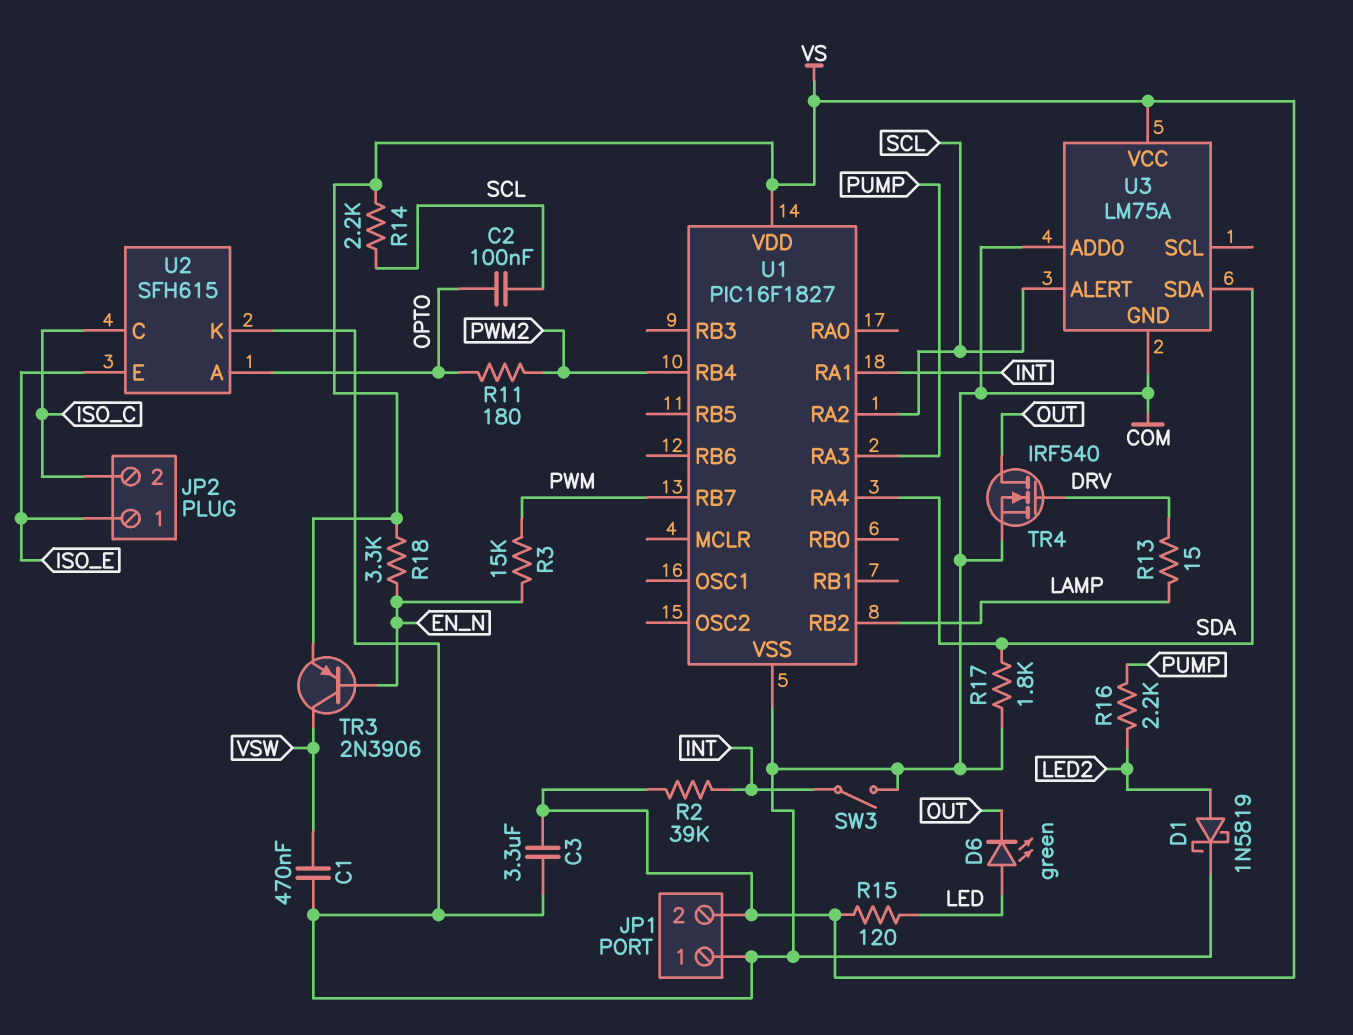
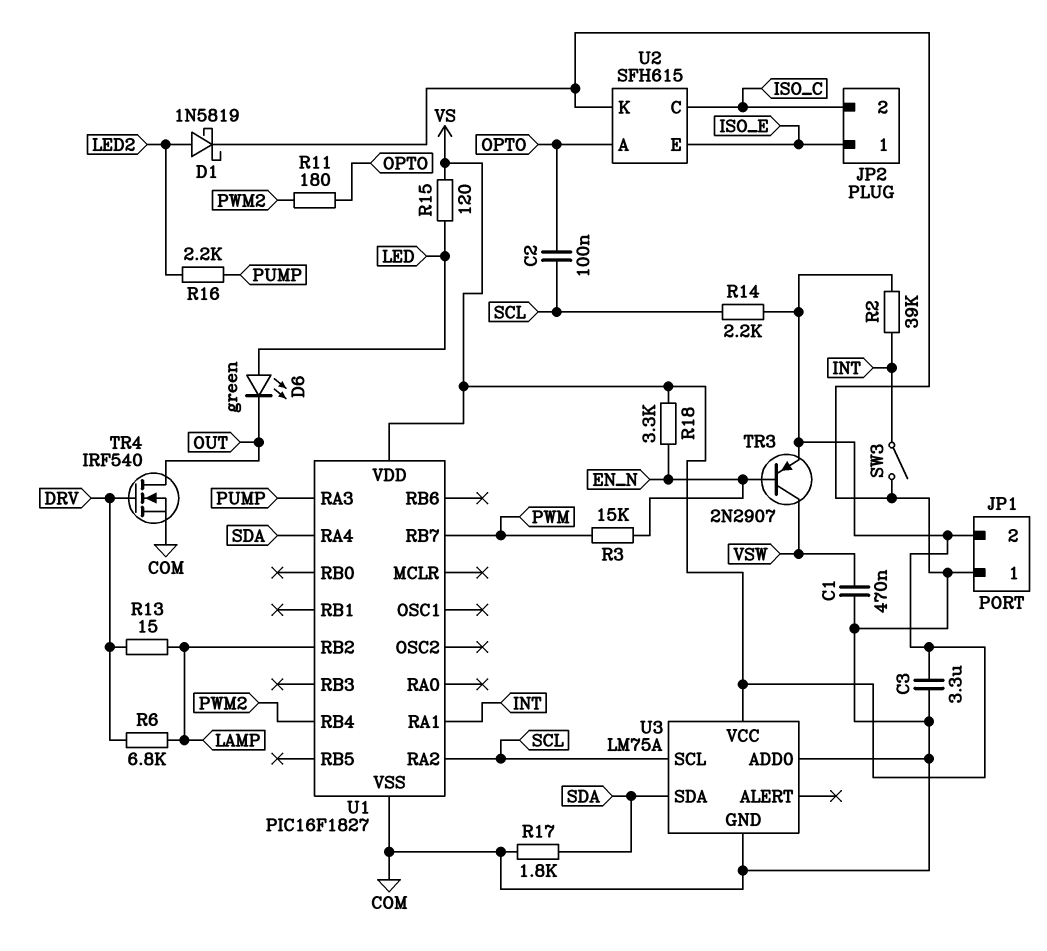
R6: none -> 6.8k (DRV, LAMP)
TR3: PNP 2N3906 (B EN_N, C VSW, E VS) -> PNP 2N2907 (B EN_N, C VSW, E VS)
U3 pin ALERT: SCL -> none
U3 pin SCL: none -> SCL

